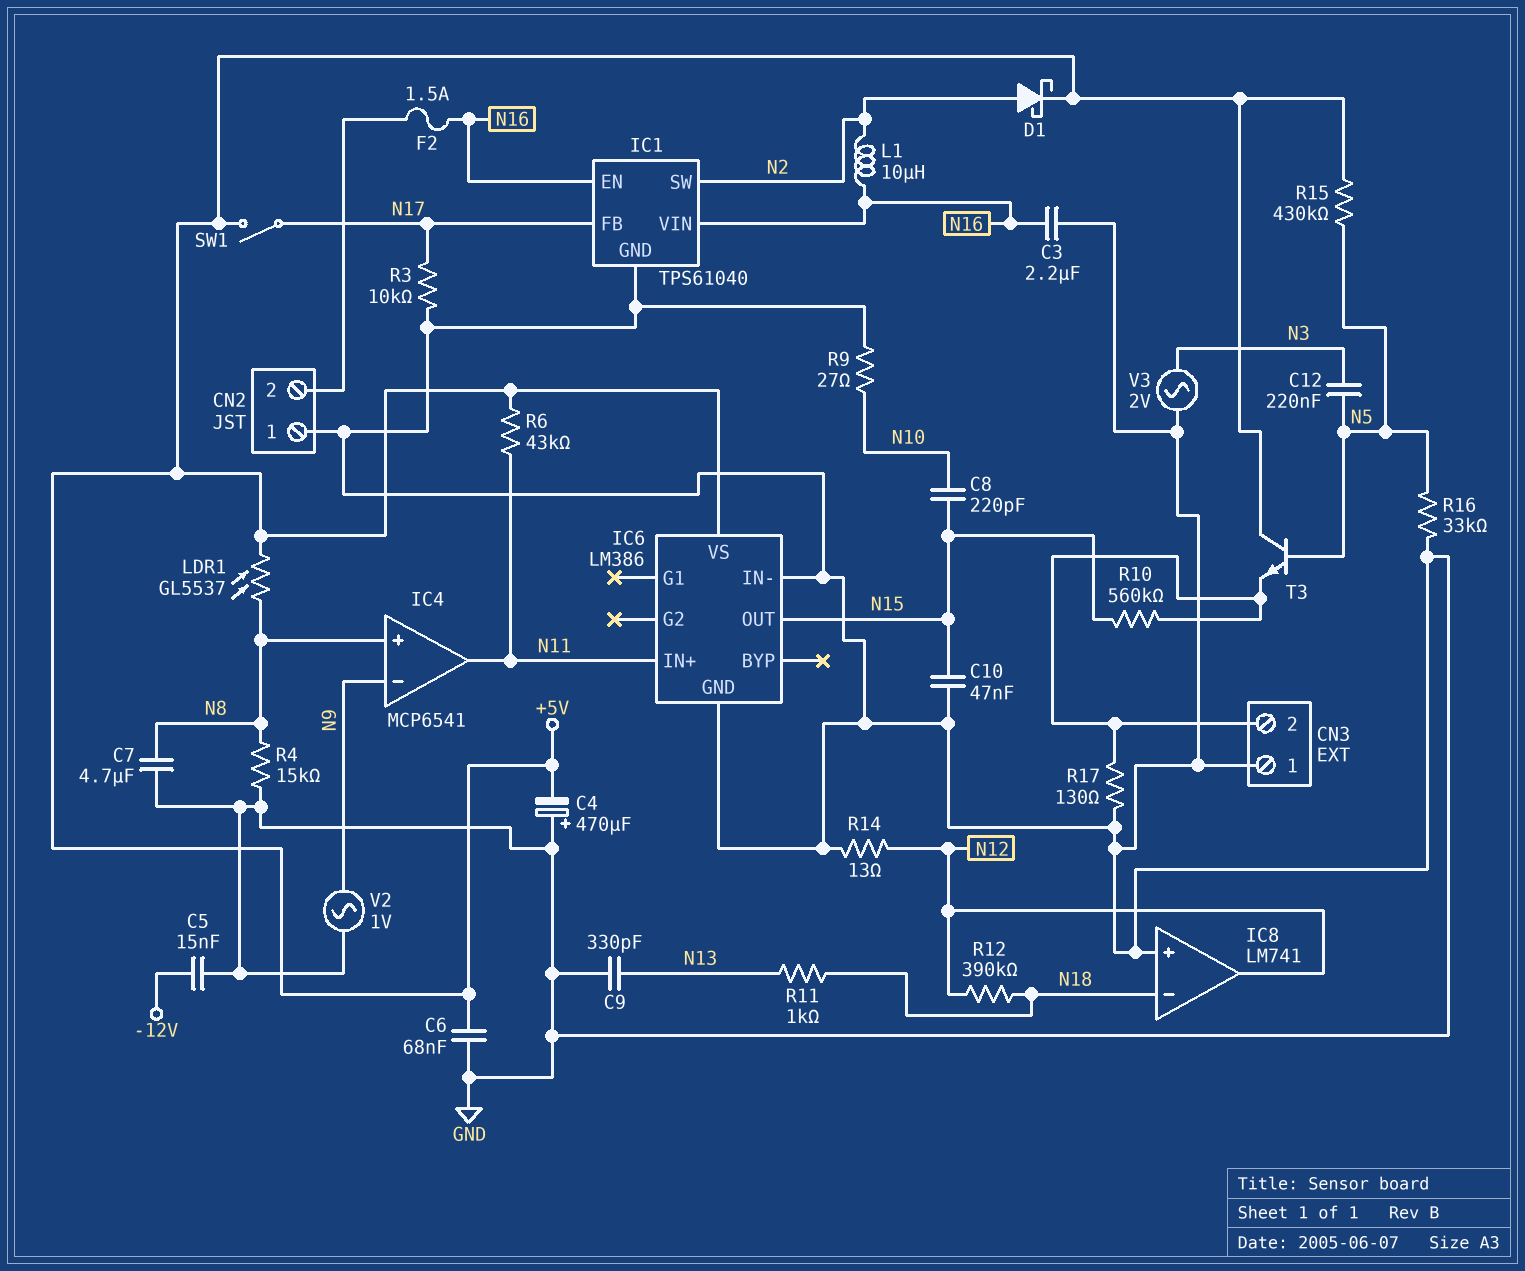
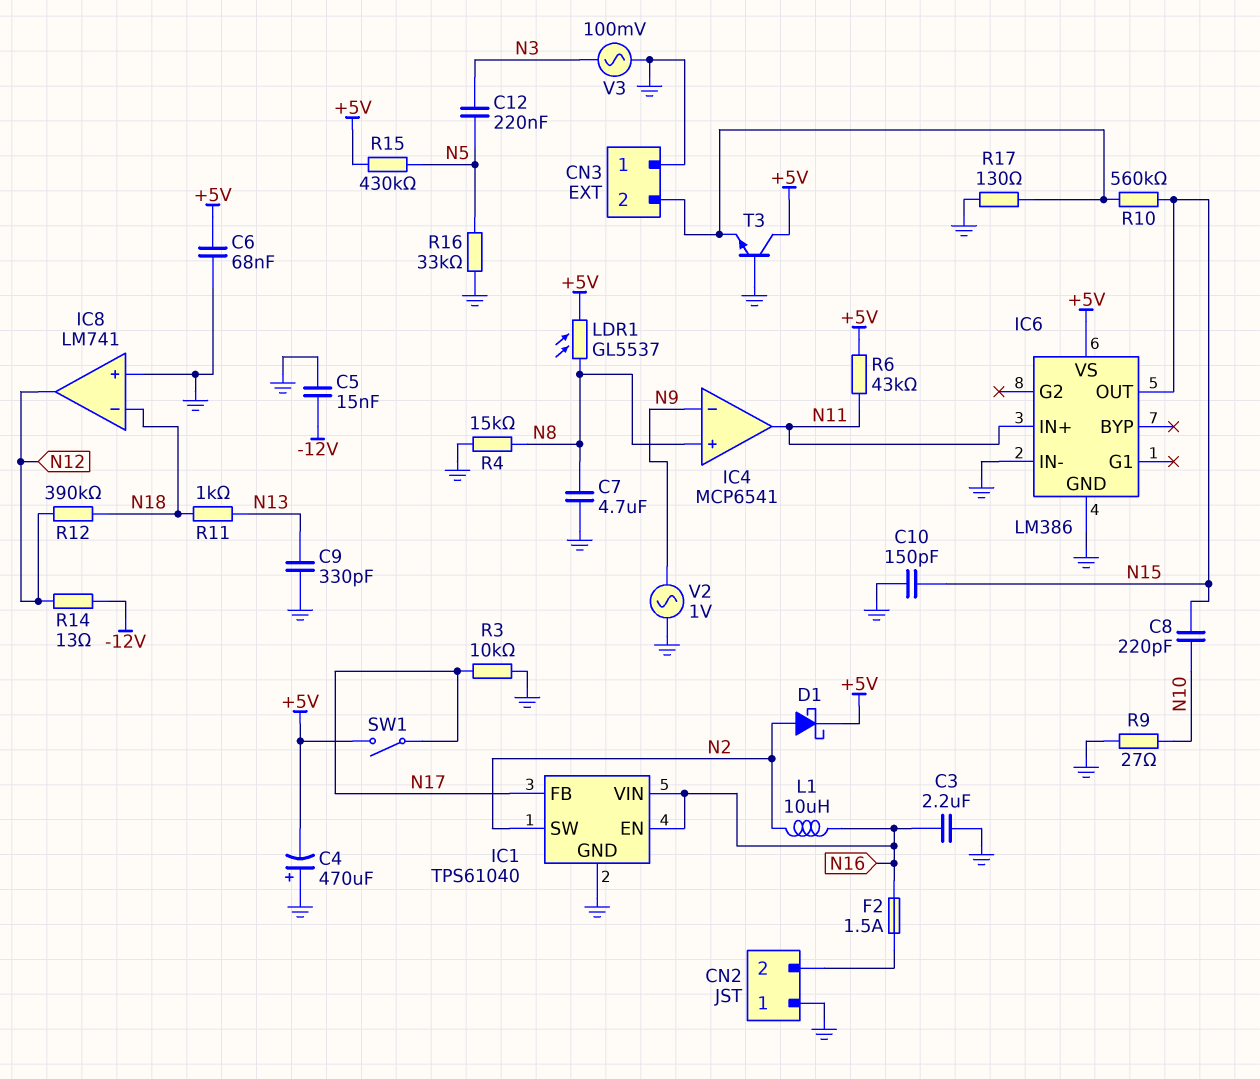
C10: 47nF (GND, N15) -> 150pF (GND, N15)
R14: 13 (GND, N12) -> 13 (-12V, N12)
T3: NPN (B N5, C +5V, E CN3/2) -> NPN (B GND, C +5V, E CN3/2)
V3: AC 2V (GND, N3) -> AC 100mV (GND, N3)

